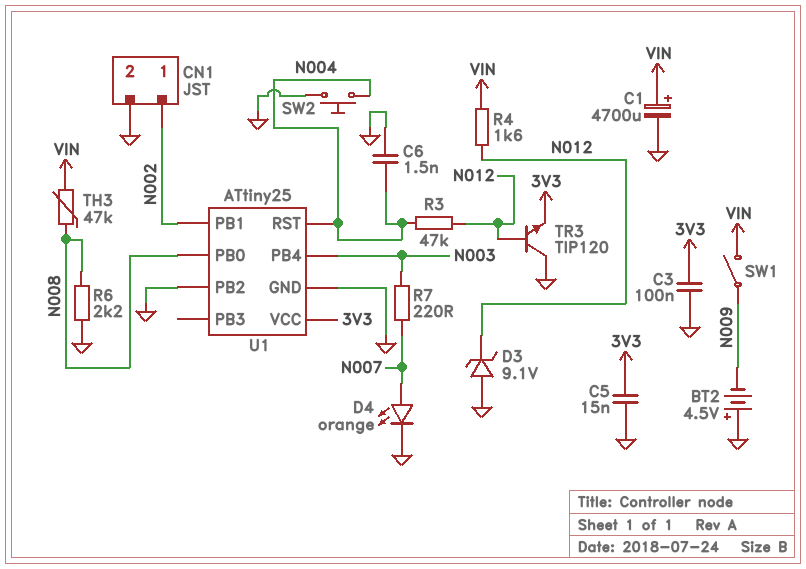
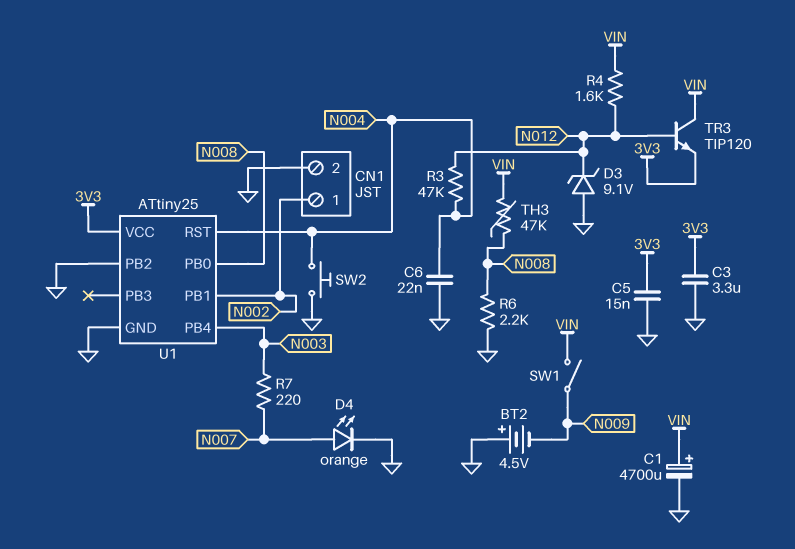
C3: 100nF (3V3, GND) -> 3.3uF (3V3, GND)
C6: 1.5nF (GND, N004) -> 22nF (GND, N004)
TR3: NPN TIP120 (B N012, C GND, E 3V3) -> NPN TIP120 (B N012, C VIN, E 3V3)

